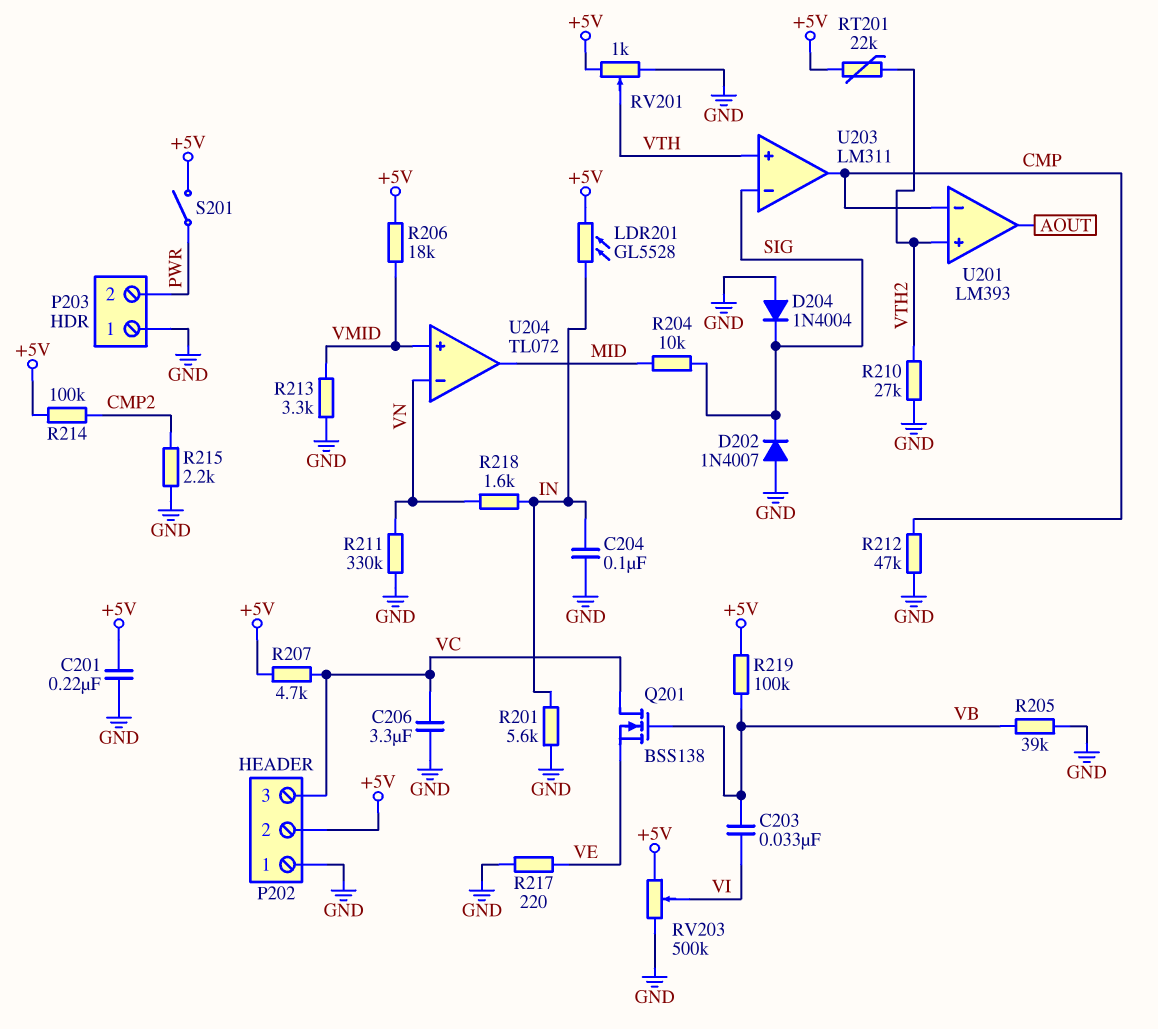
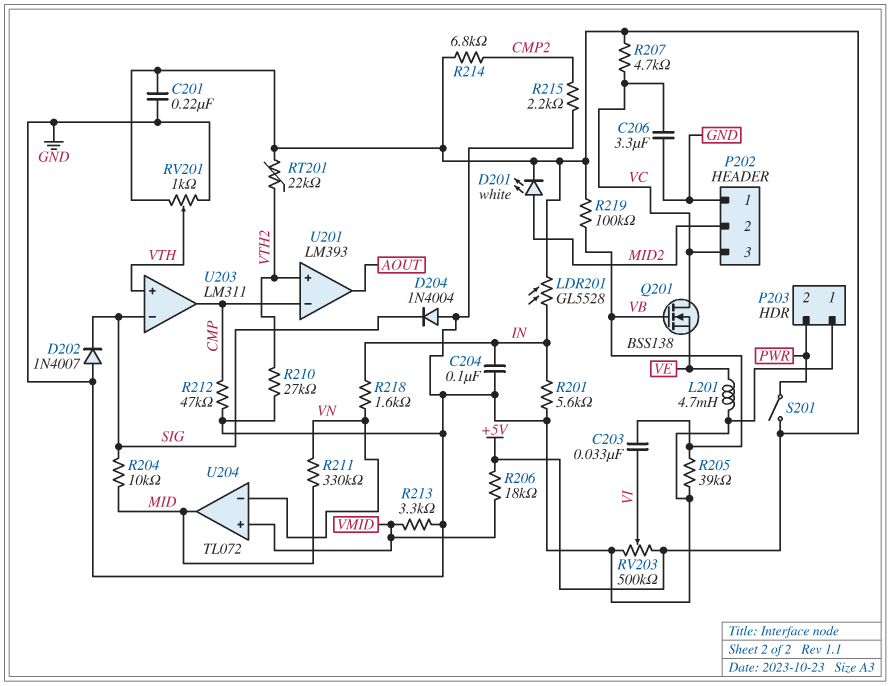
D201: none -> LED white (A MID2, K +5V)
L201: none -> 4.7mH (GND, VE)
P202 pin 2: +5V -> MID2
R211: 330k (GND, VN) -> 330k (MID, VN)
R214: 100k (+5V, CMP2) -> 6.8k (+5V, CMP2)
R217: 220 (GND, VE) -> none

